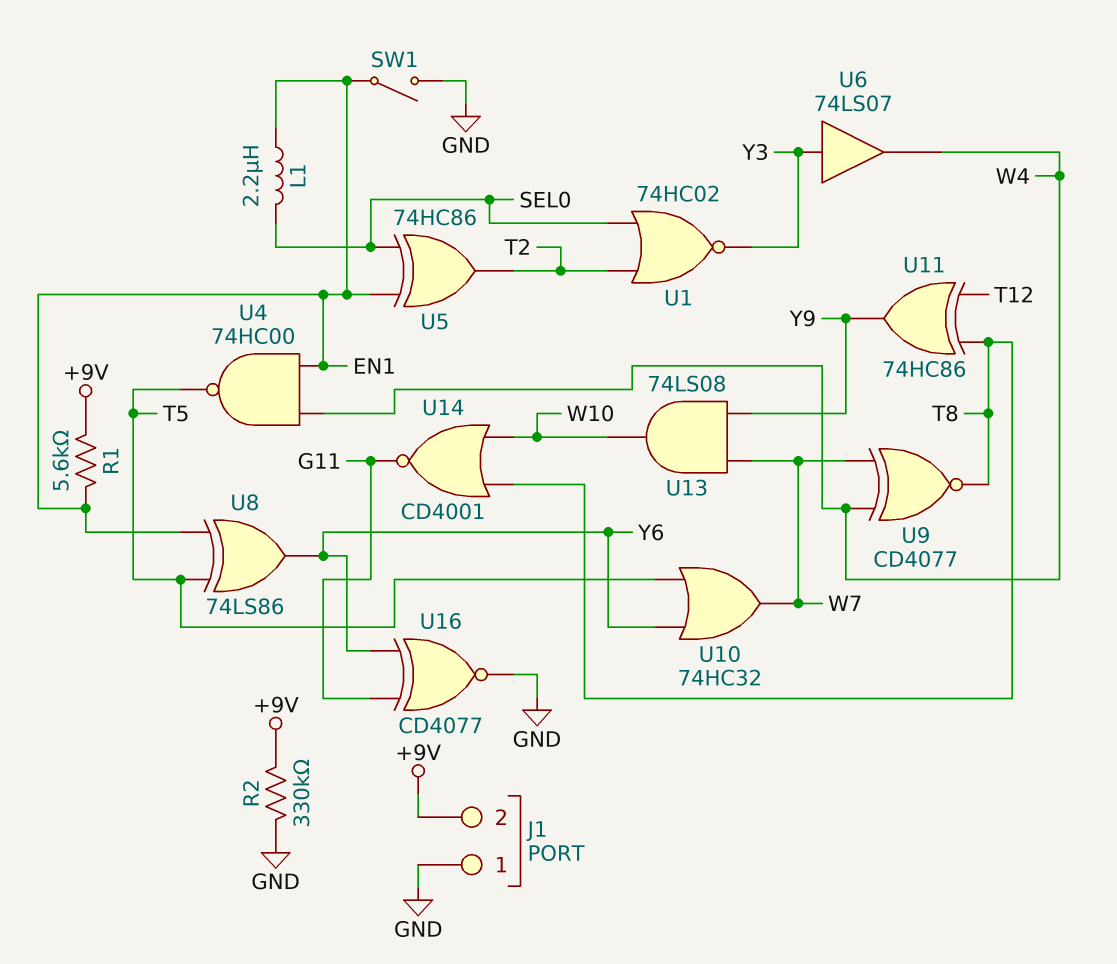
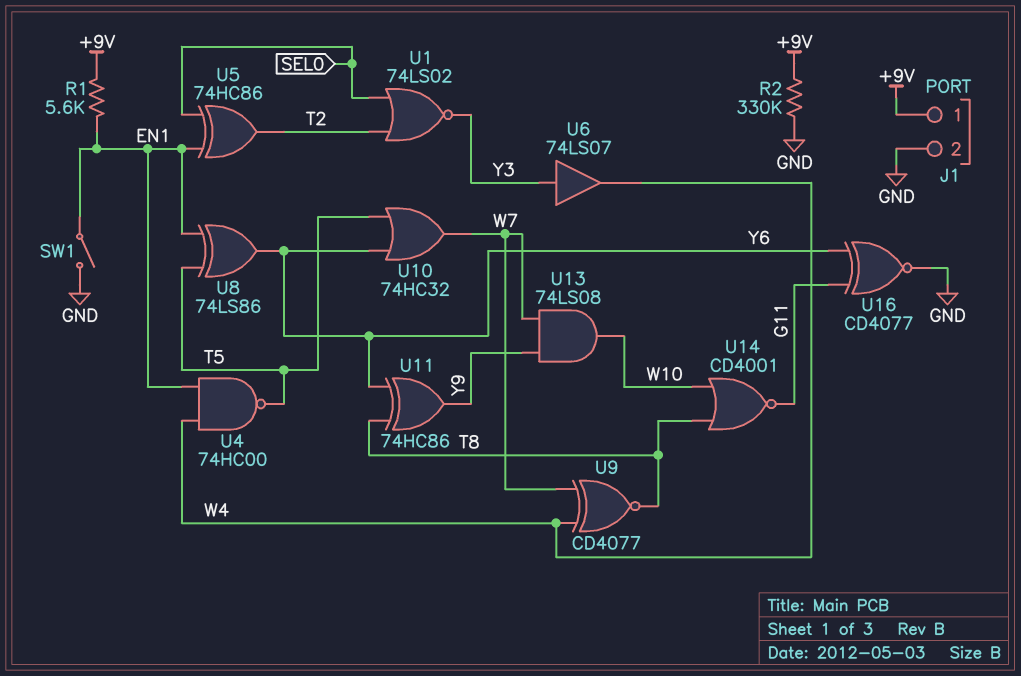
J1 pin 1: GND -> +9V
J1 pin 2: +9V -> GND
L1: 2.2uH (EN1, SEL0) -> none
U1: NOR 74HC02 (in SEL0, in T2, out Y3) -> NOR 74LS02 (in SEL0, in T2, out Y3)
U11: XOR 74HC86 (in T8, in T12, out Y9) -> XOR 74HC86 (in T8, in Y6, out Y9)

